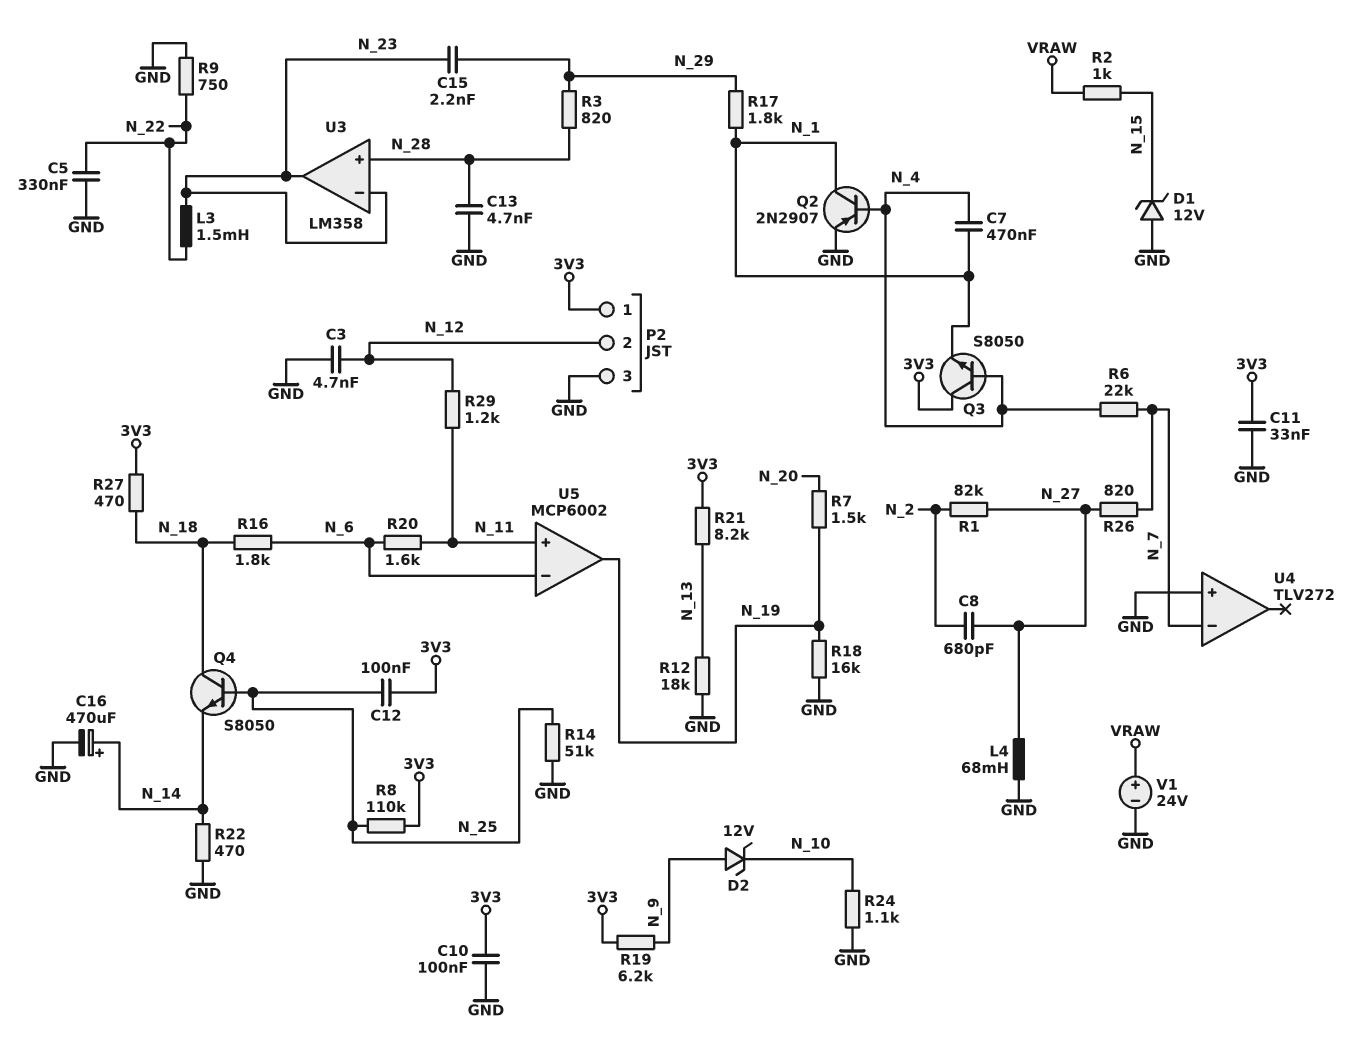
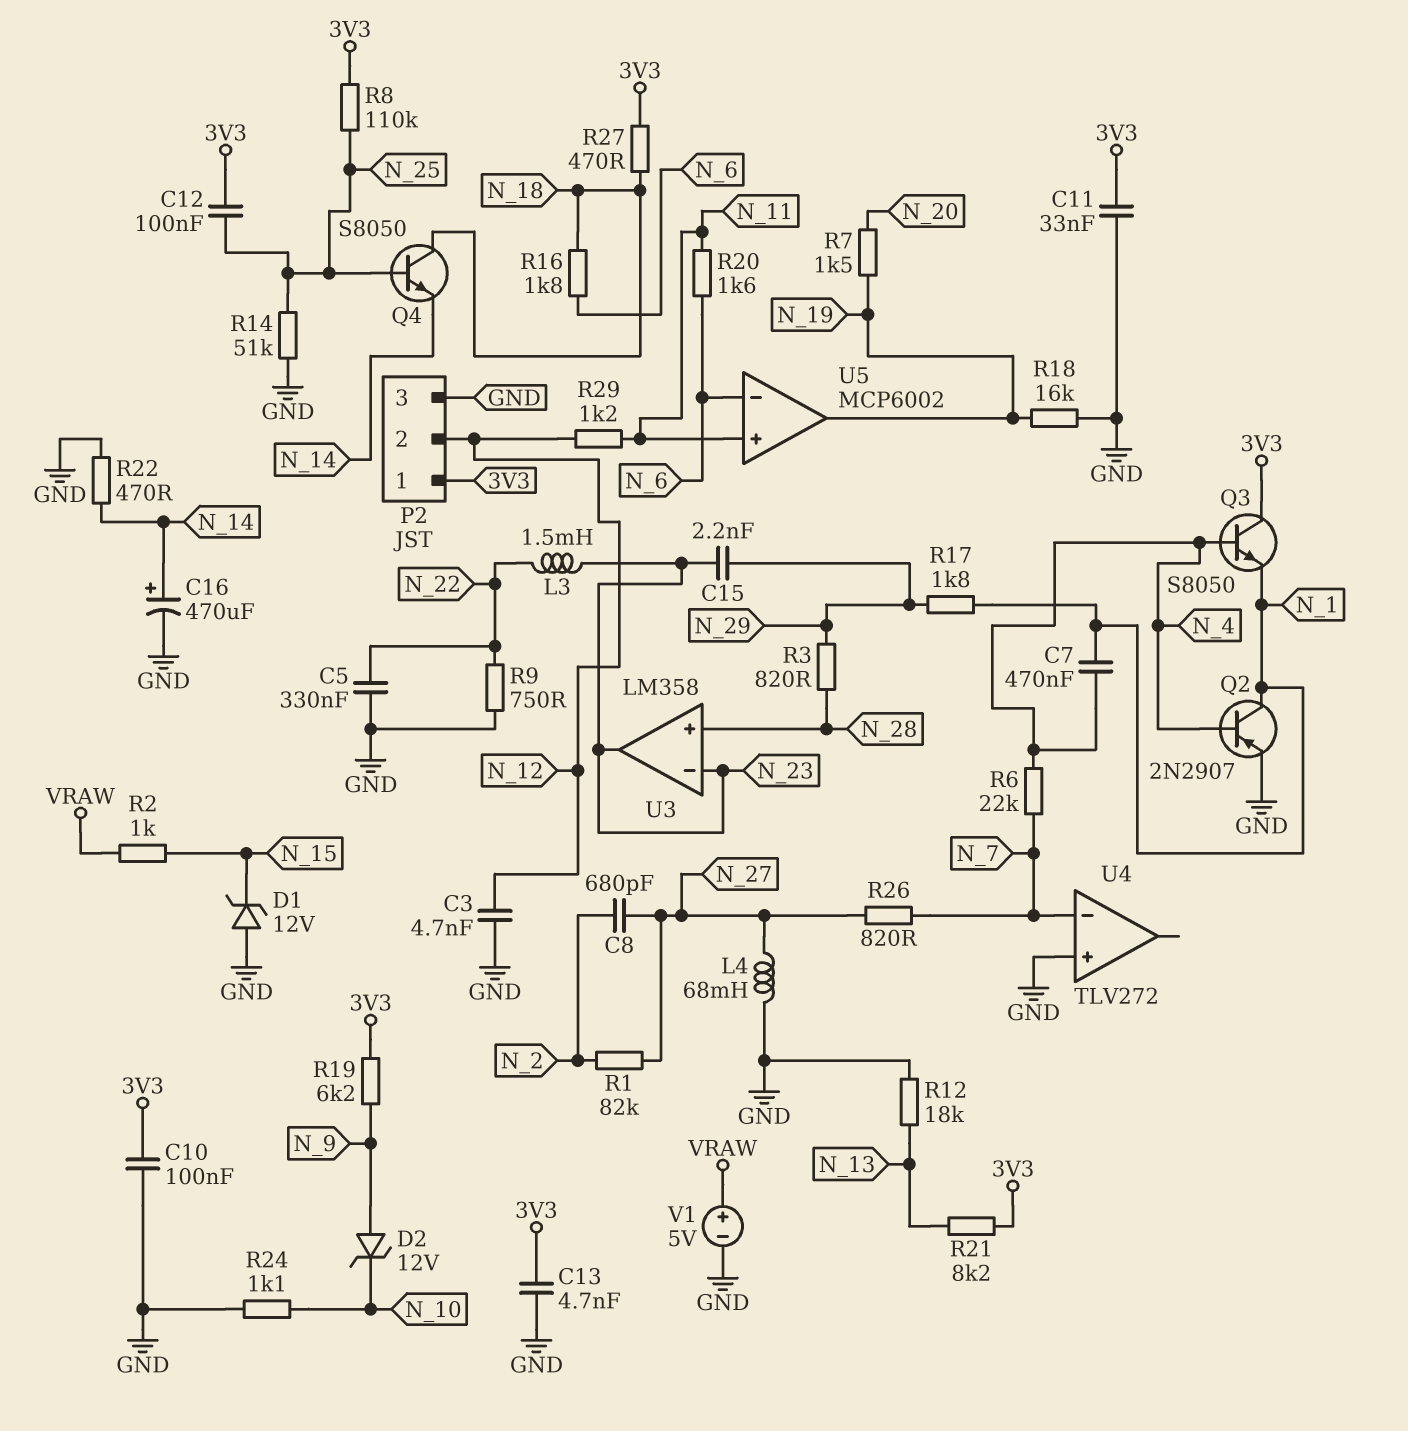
C13: 4.7nF (GND, N_28) -> 4.7nF (3V3, GND)
V1: 24V (plus VRAW, minus GND) -> 5V (plus VRAW, minus GND)

